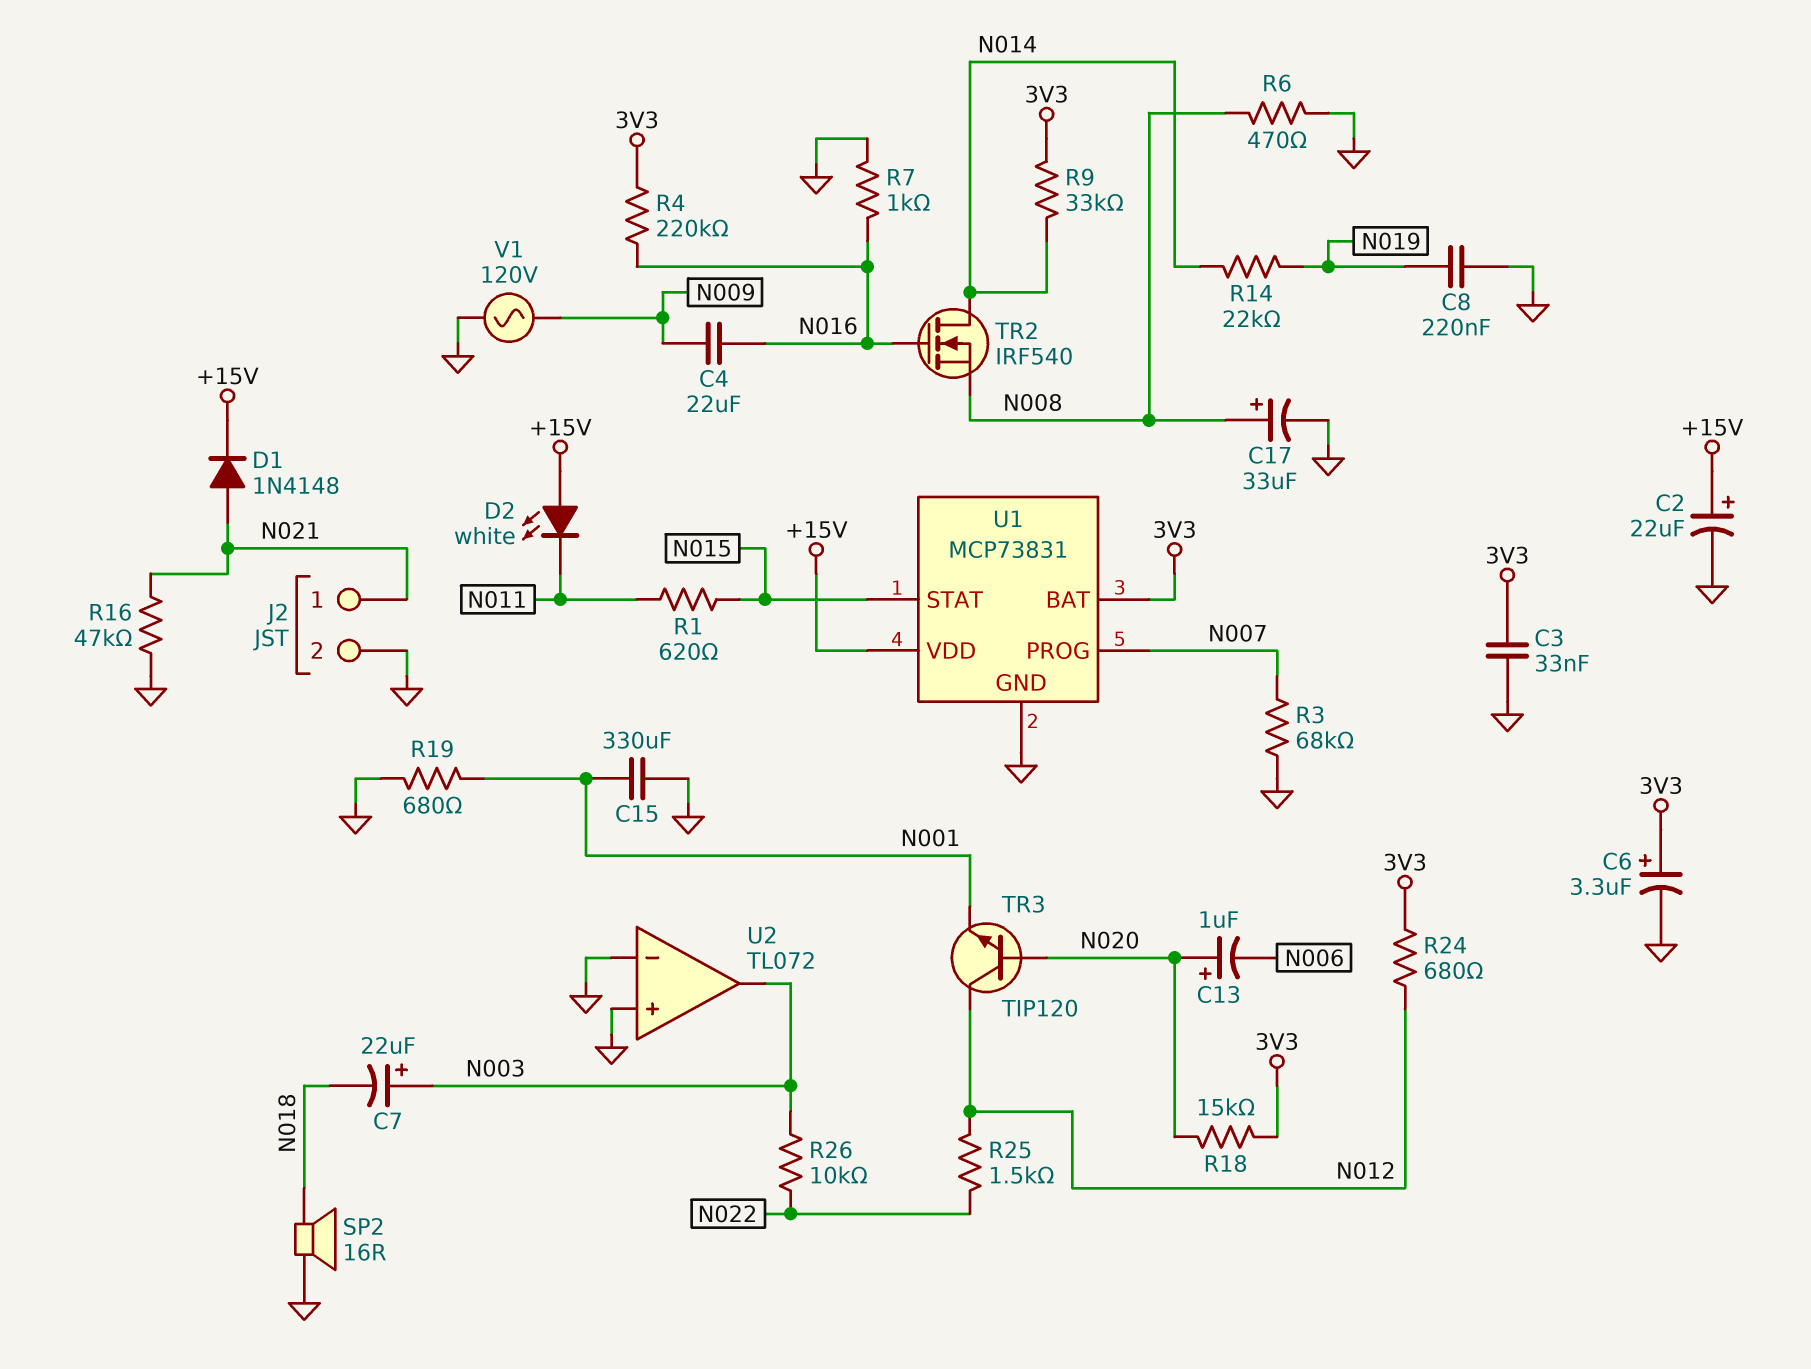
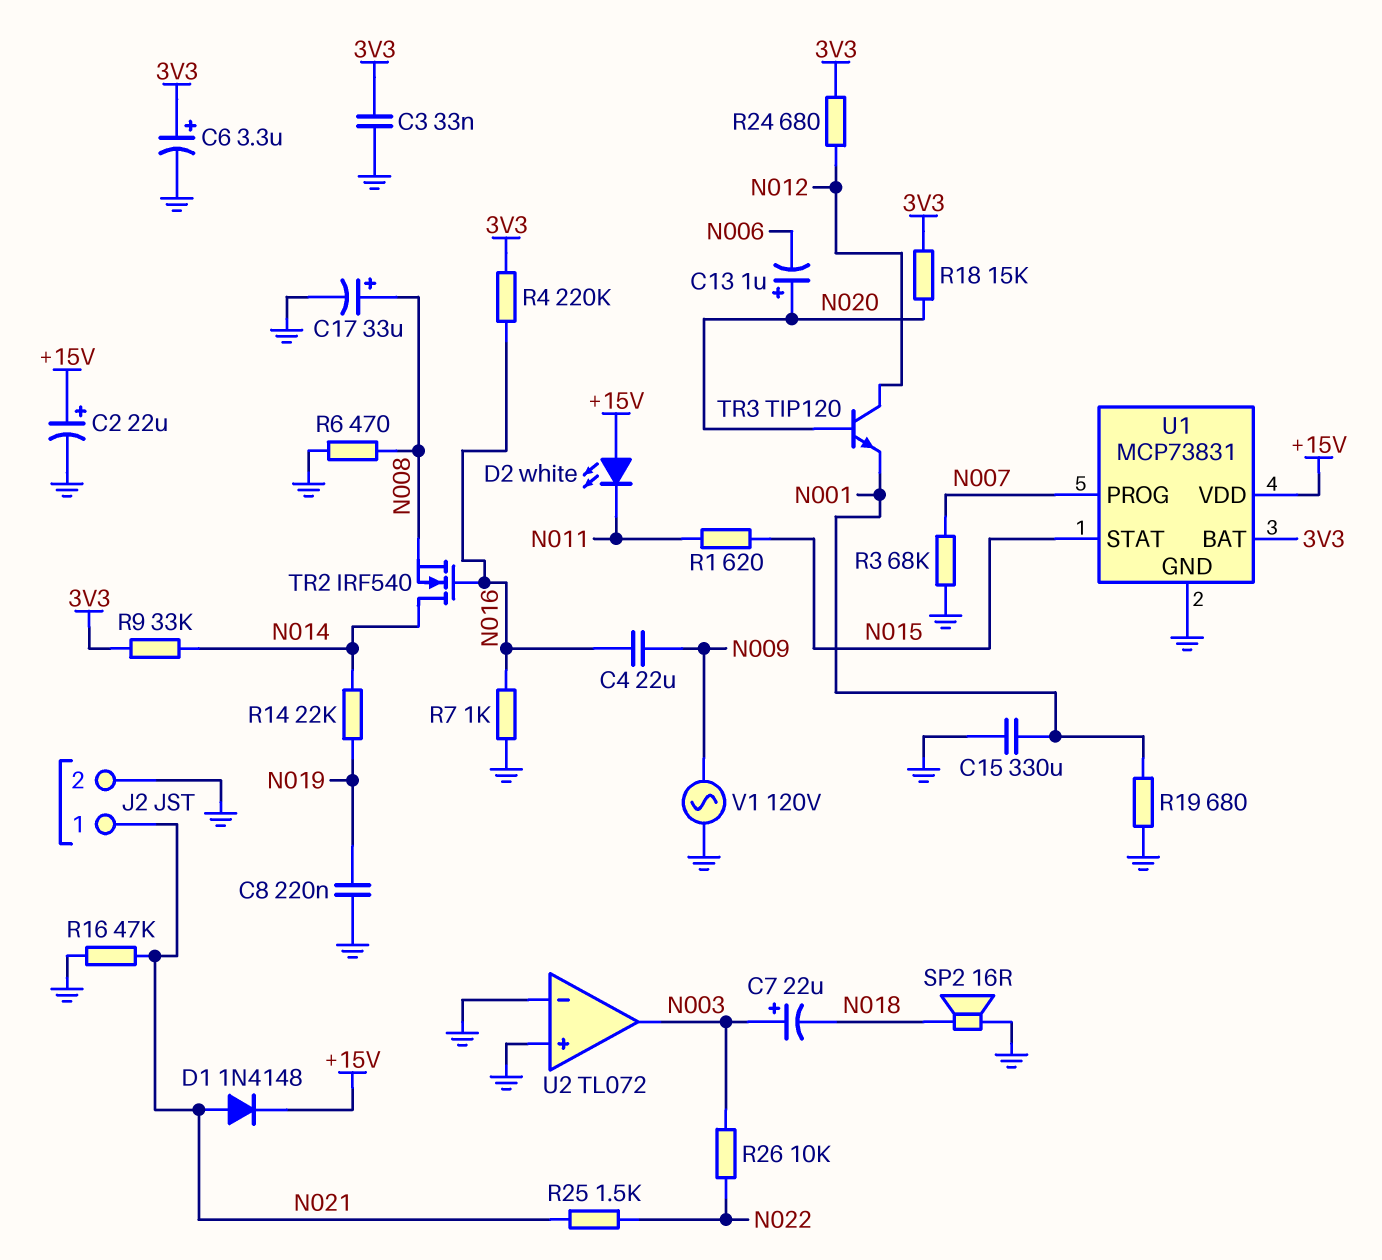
R25: 1.5k (N012, N022) -> 1.5k (N021, N022)

